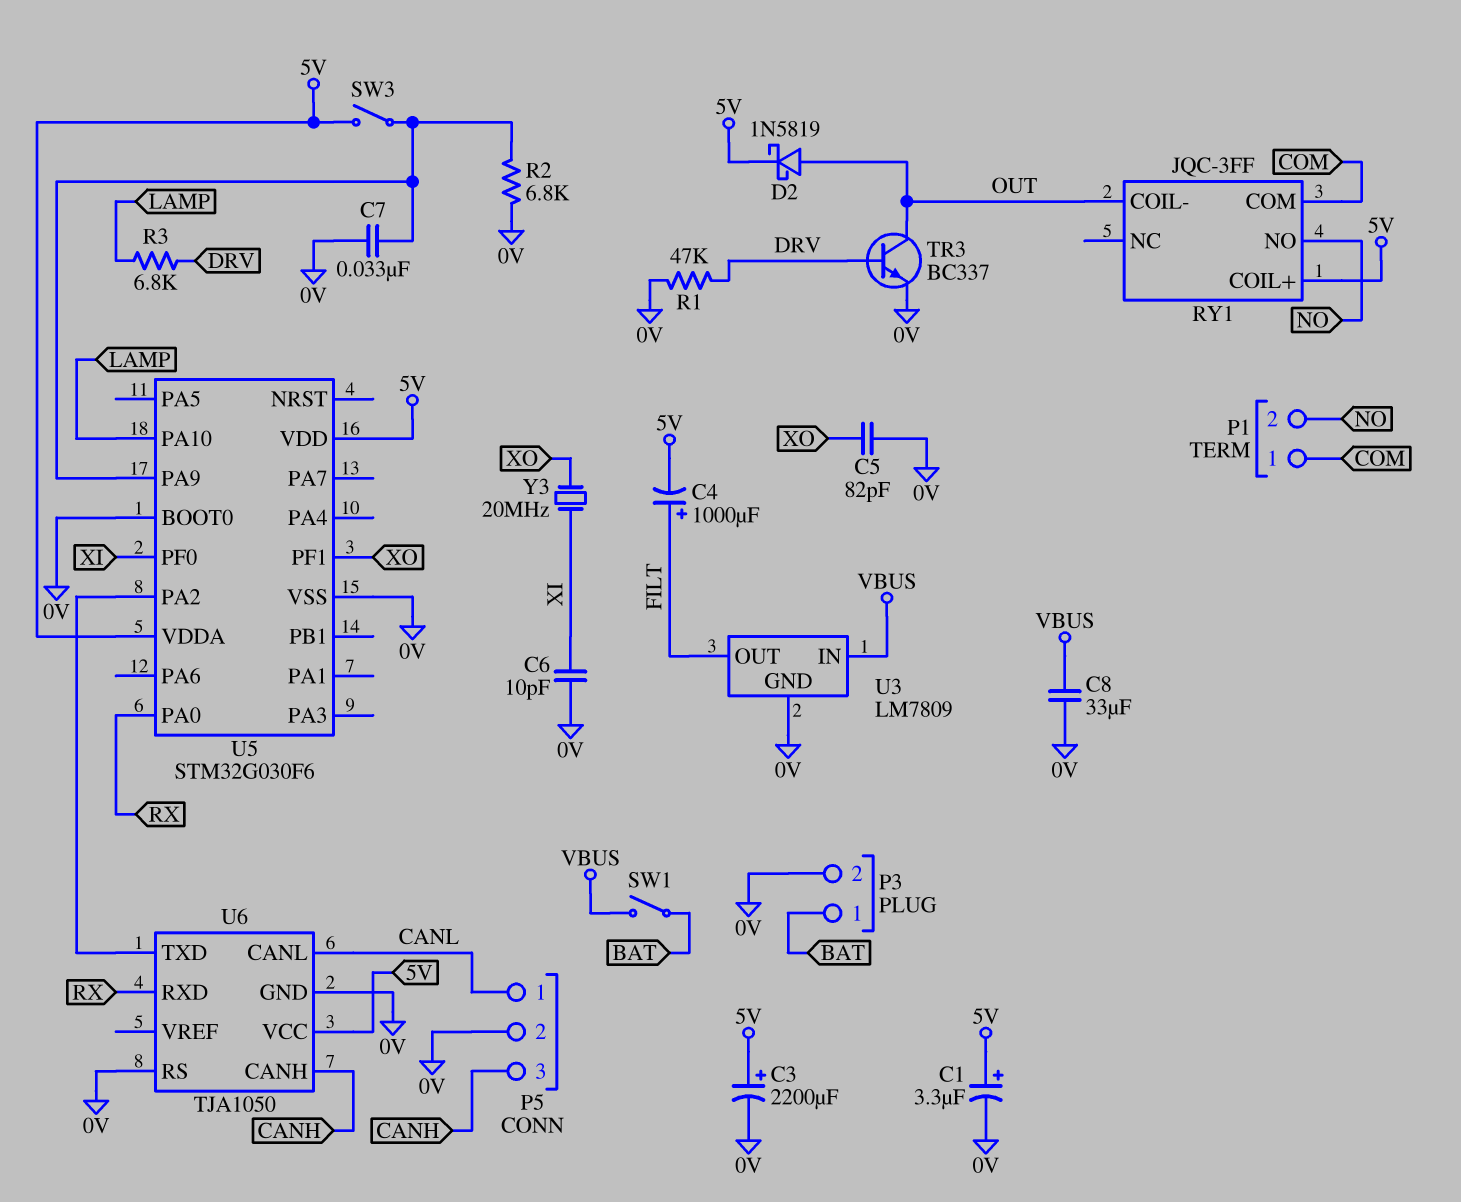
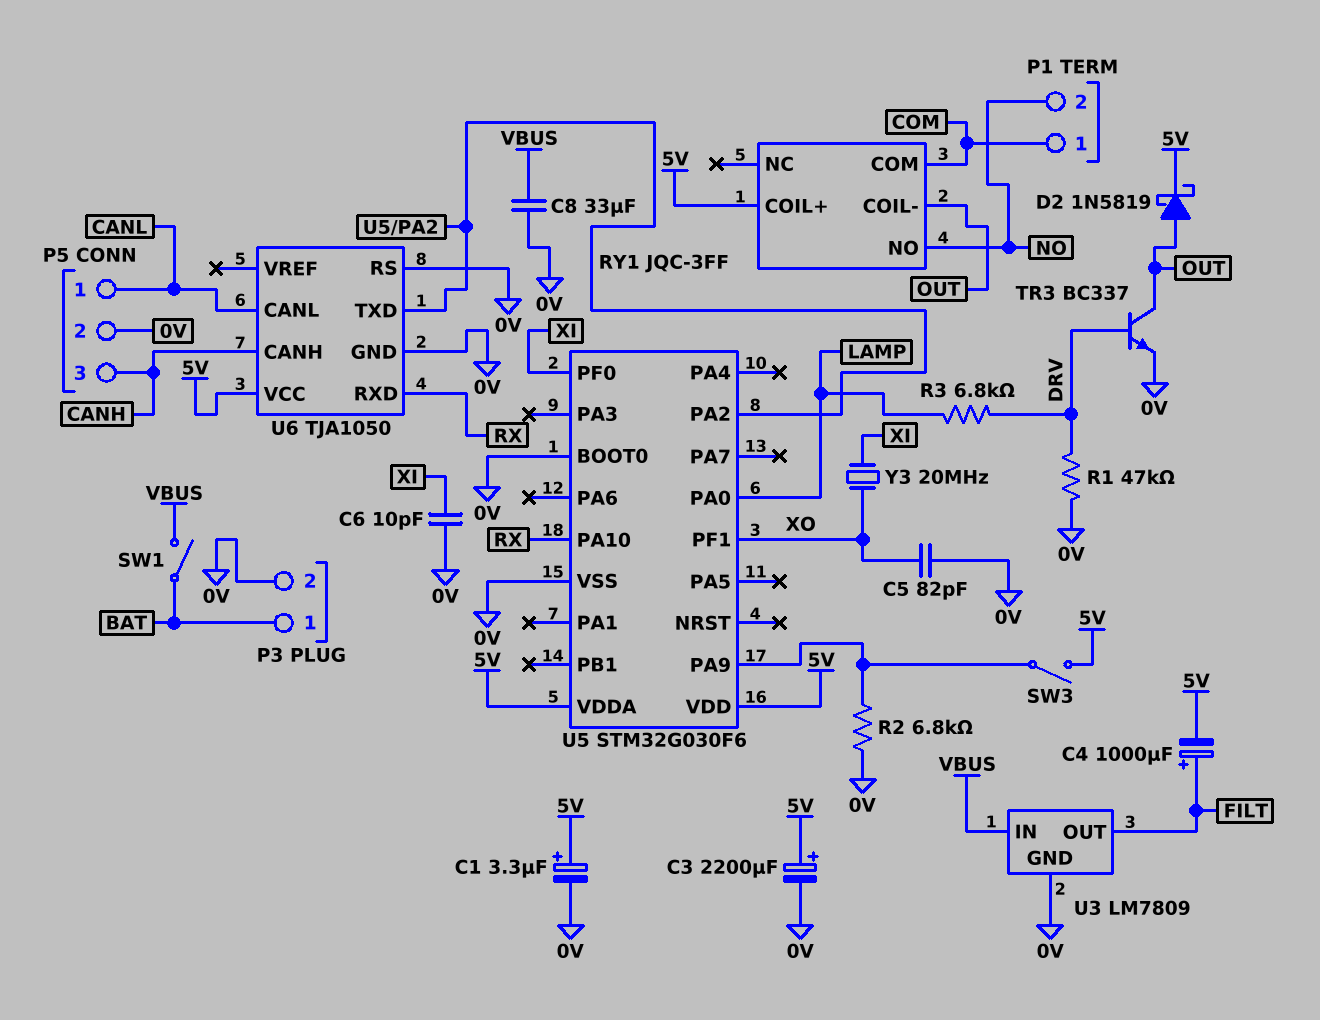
C7: 33nF (0V, U5/PA9) -> none
U5 pin PA0: RX -> LAMP
U5 pin PA10: LAMP -> RX

